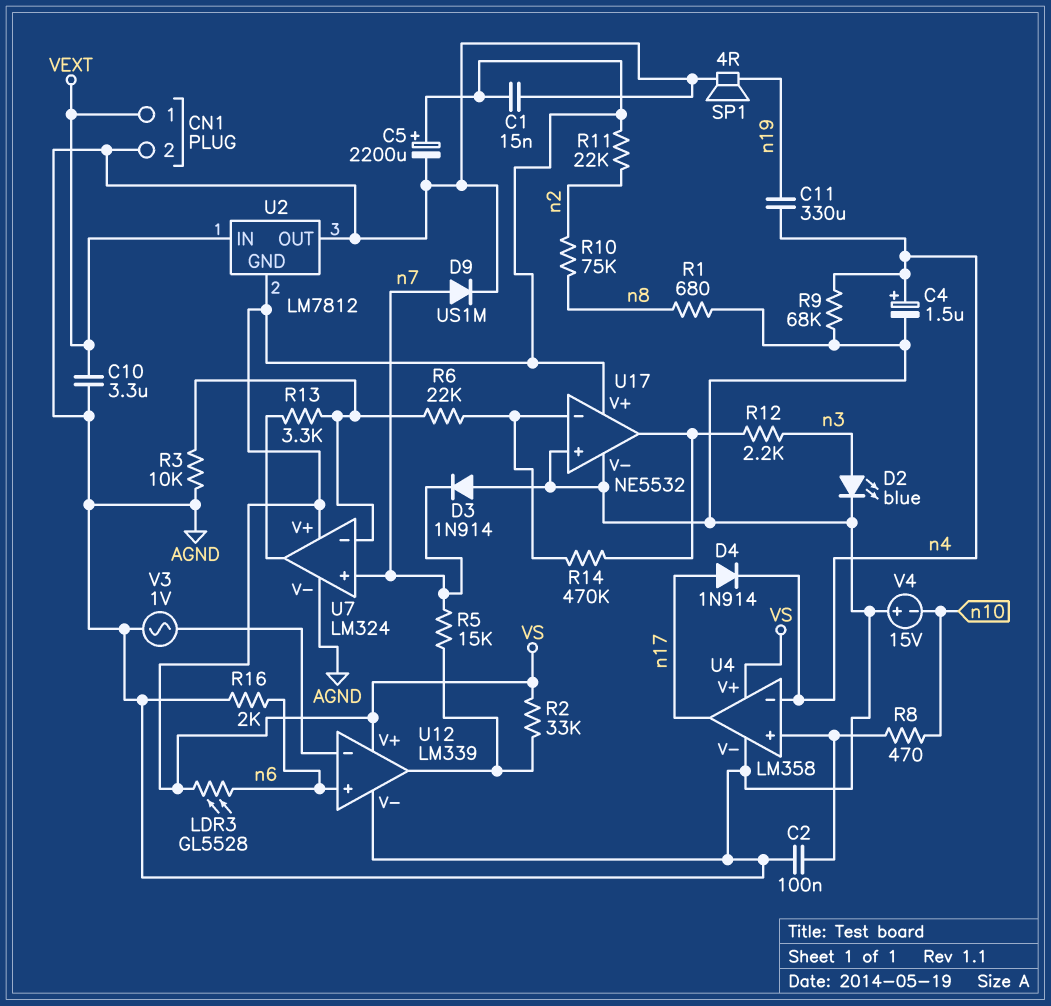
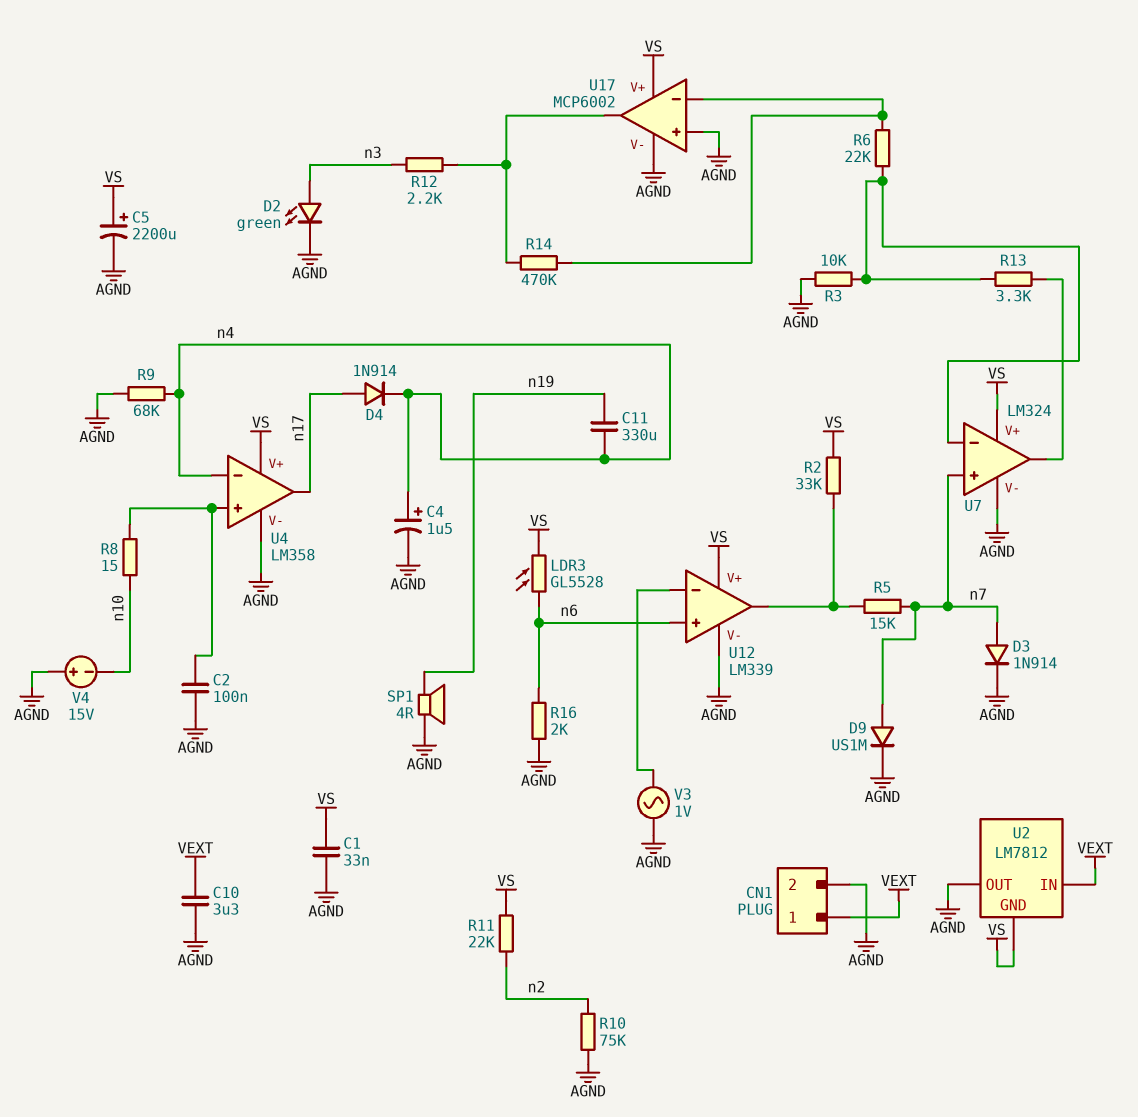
C1: 15nF (AGND, VS) -> 33nF (AGND, VS)
D2: LED blue (A n3, K AGND) -> LED green (A n3, K AGND)
D3: diode 1N914 (A AGND, K n7) -> diode 1N914 (A n7, K AGND)
R1: 680 (AGND, n8) -> none
R8: 470 (U4/in+, n10) -> 15 (U4/in+, n10)
R10: 75k (n2, n8) -> 75k (AGND, n2)
U17: NE5532 -> MCP6002

